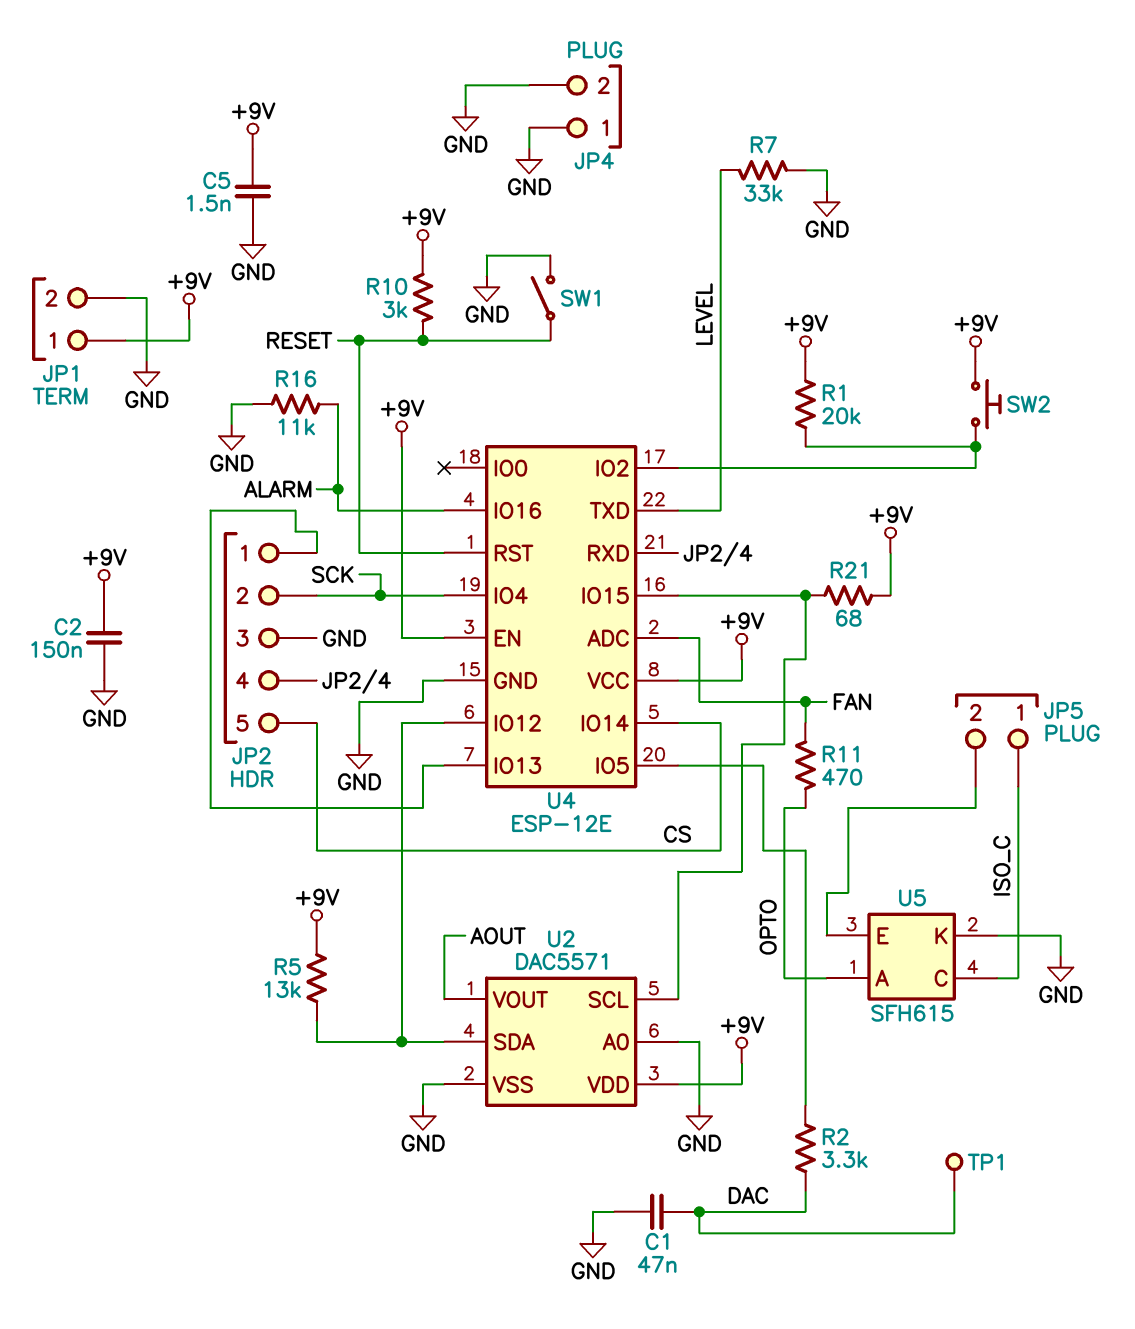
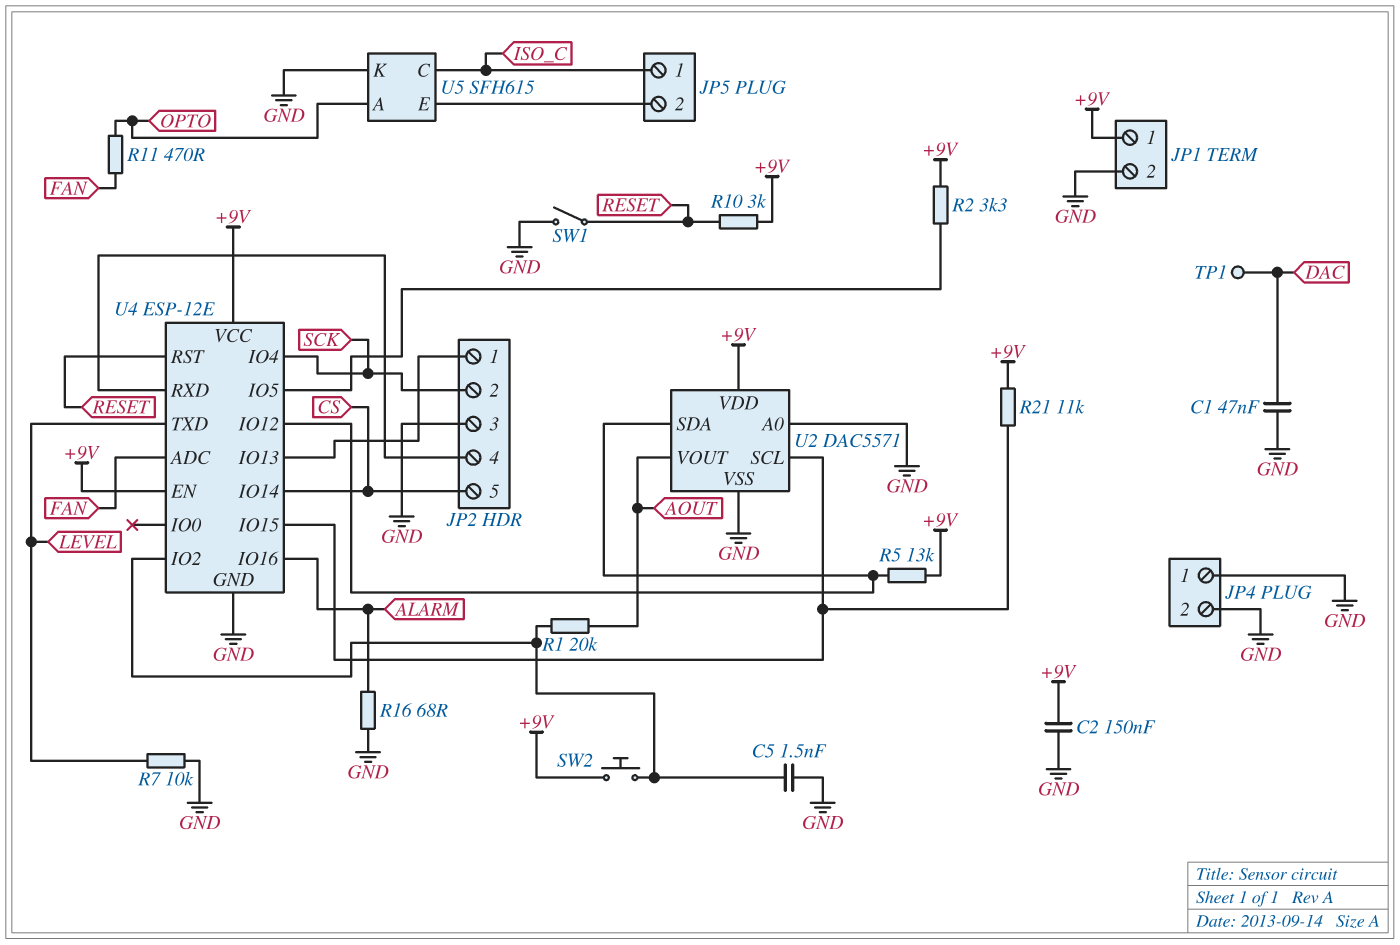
C5: 1.5nF (+9V, GND) -> 1.5nF (GND, U4/IO2)
R1: 20k (+9V, U4/IO2) -> 20k (AOUT, U4/IO2)
R2: 3.3k (DAC, U4/IO5) -> 3.3k (+9V, U4/IO5)
R7: 33k (GND, LEVEL) -> 10k (GND, LEVEL)
R16: 11k (ALARM, GND) -> 68 (ALARM, GND)
R21: 68 (+9V, U2/SCL) -> 11k (+9V, U2/SCL)

